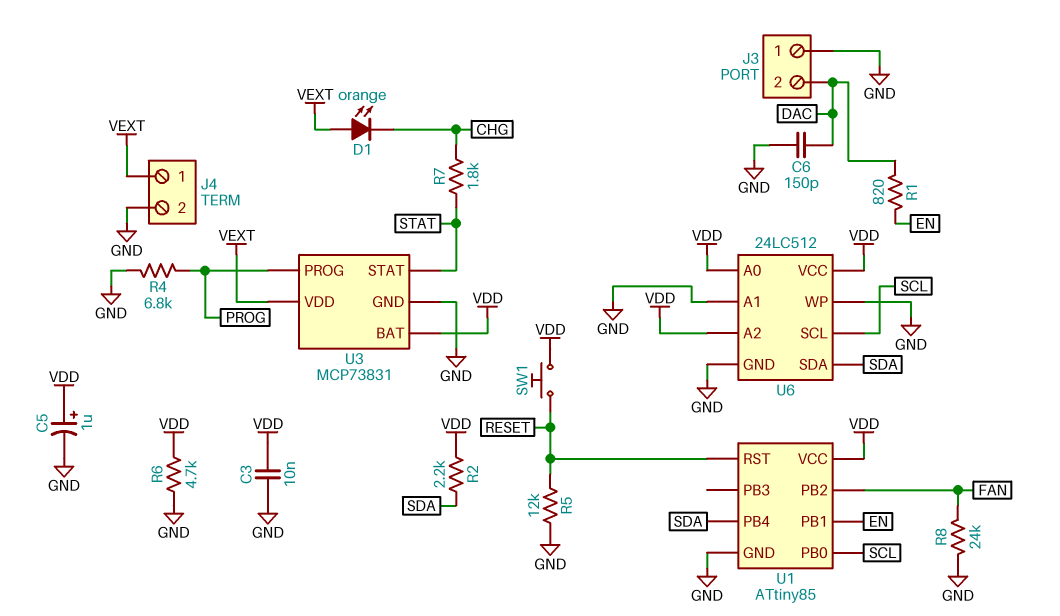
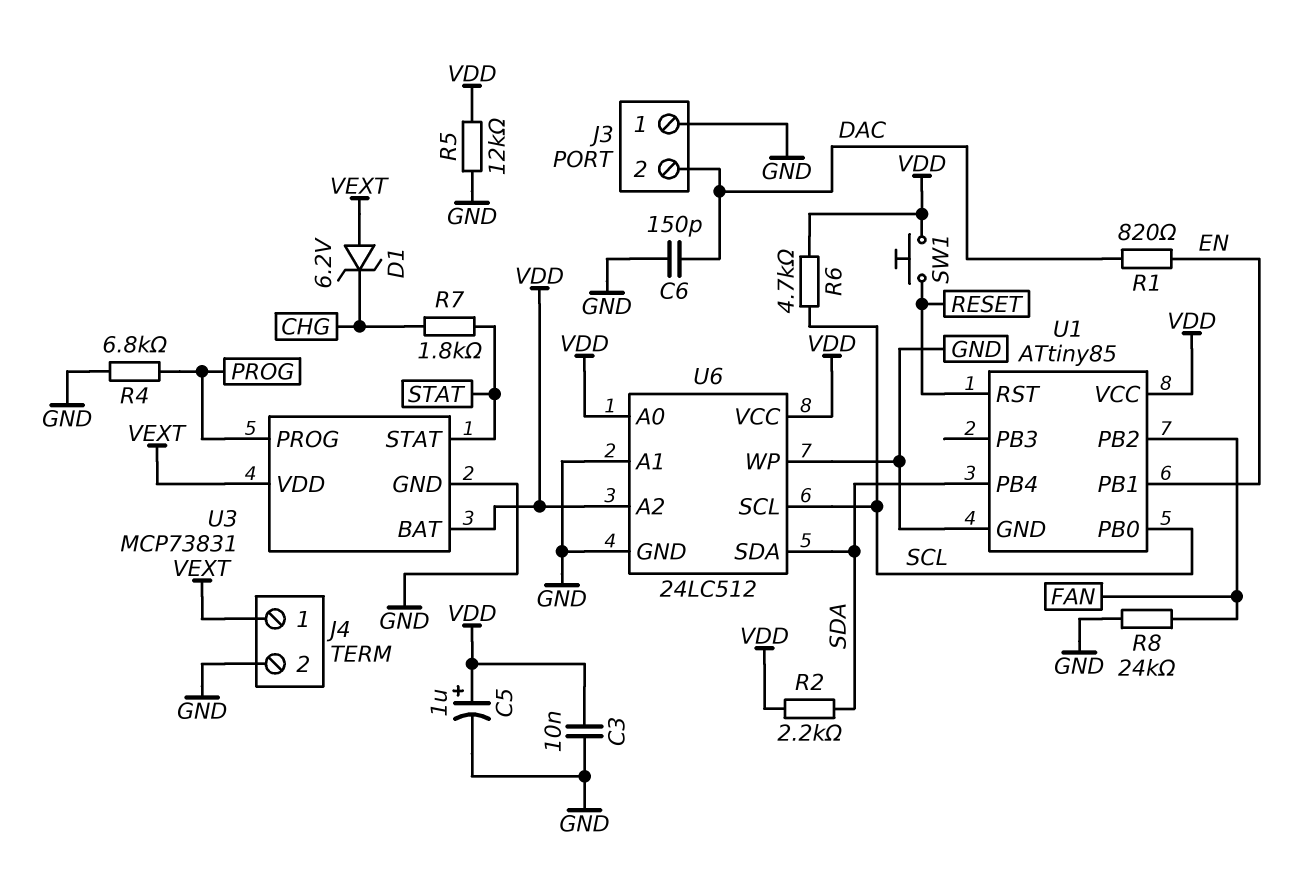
D1: LED orange (A VEXT, K CHG) -> zener 6.2V (A VEXT, K CHG)
R5: 12k (GND, RESET) -> 12k (GND, VDD)
R6: 4.7k (GND, VDD) -> 4.7k (SCL, VDD)

